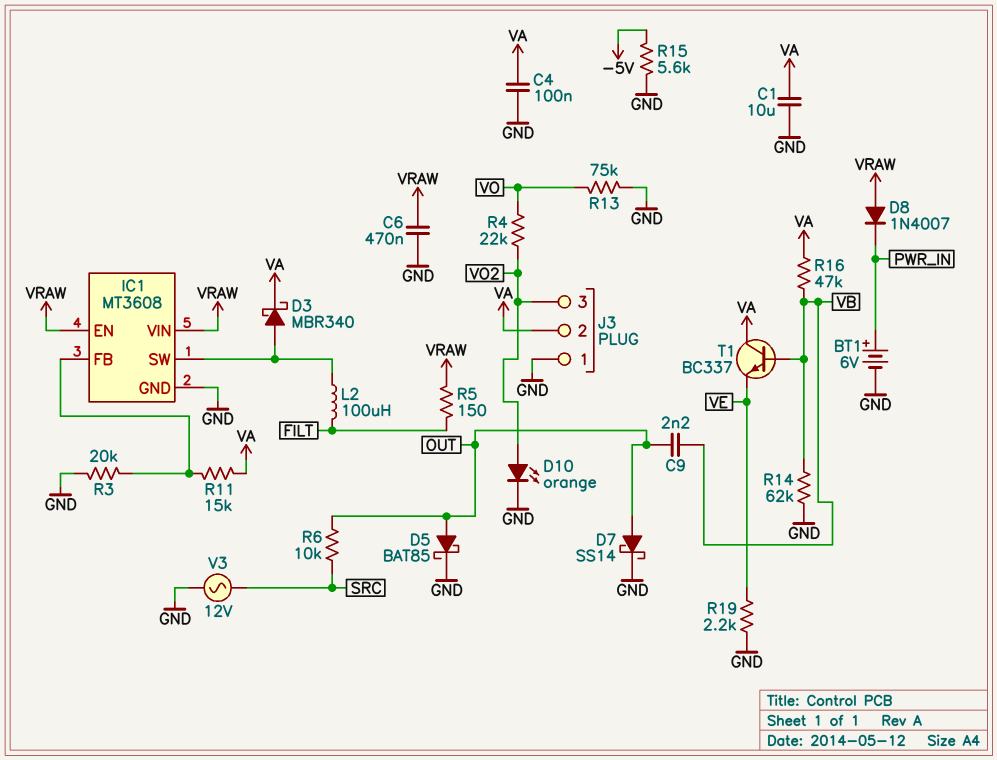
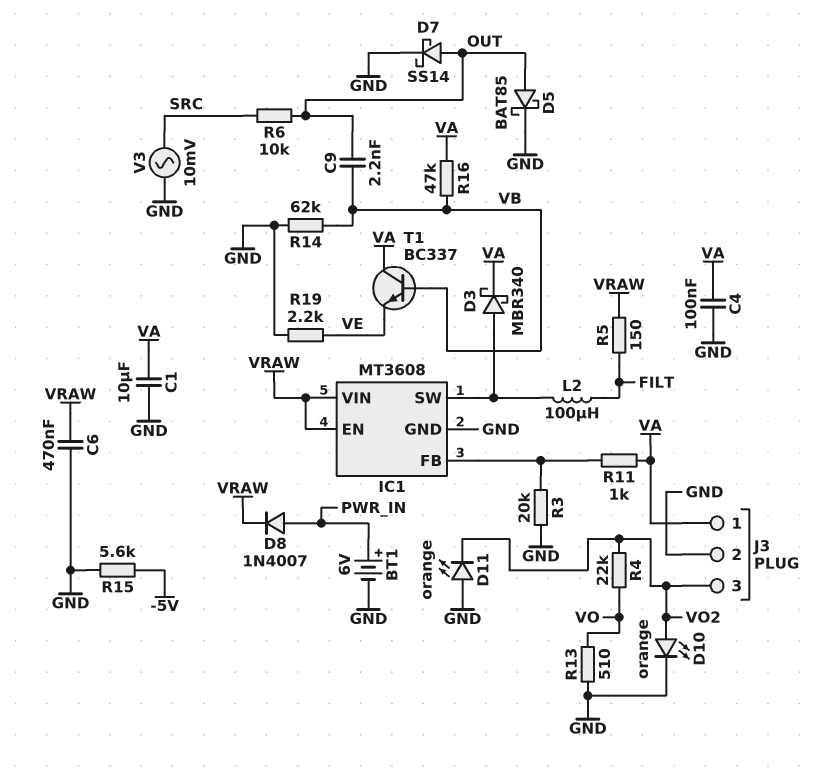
D8: diode 1N4007 (A VRAW, K PWR_IN) -> diode 1N4007 (A PWR_IN, K VRAW)
D11: none -> LED orange (A GND, K VO2)
J3 pin 1: GND -> VA
J3 pin 2: VA -> GND
R11: 15k (IC1/FB, VA) -> 1k (IC1/FB, VA)
R13: 75k (GND, VO) -> 510 (GND, VO)
V3: AC 12V (GND, SRC) -> AC 10mV (GND, SRC)

